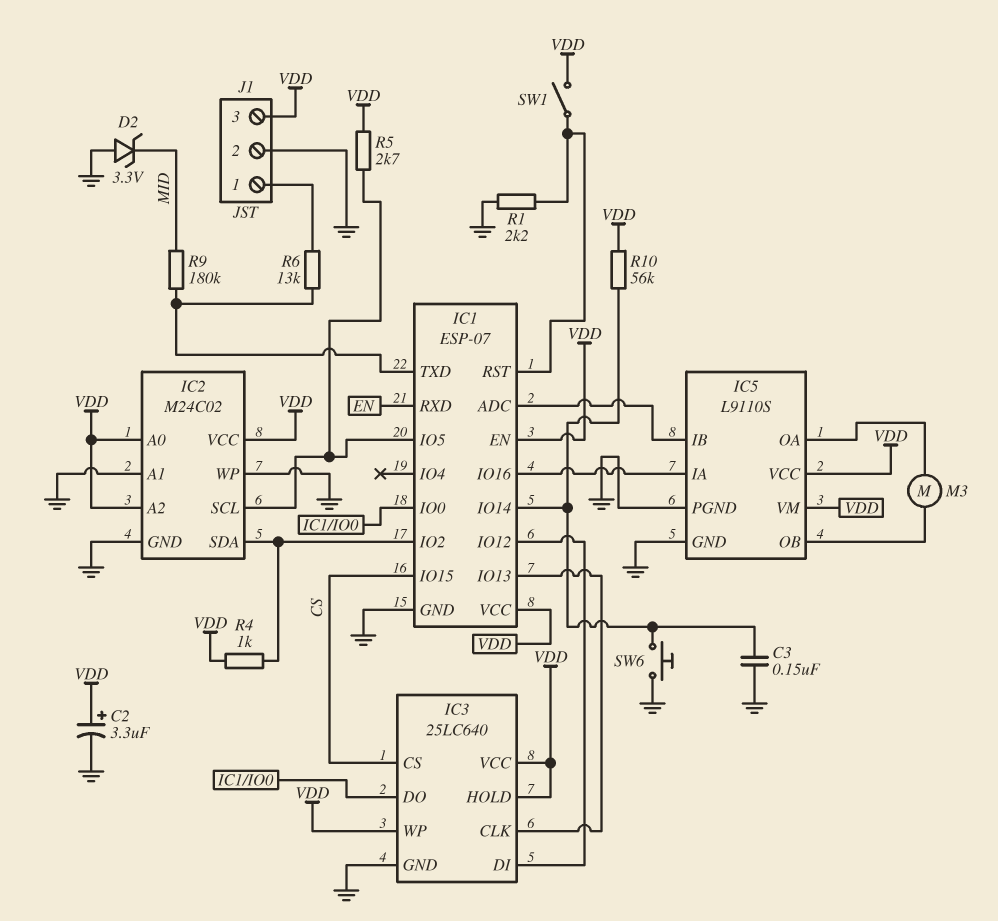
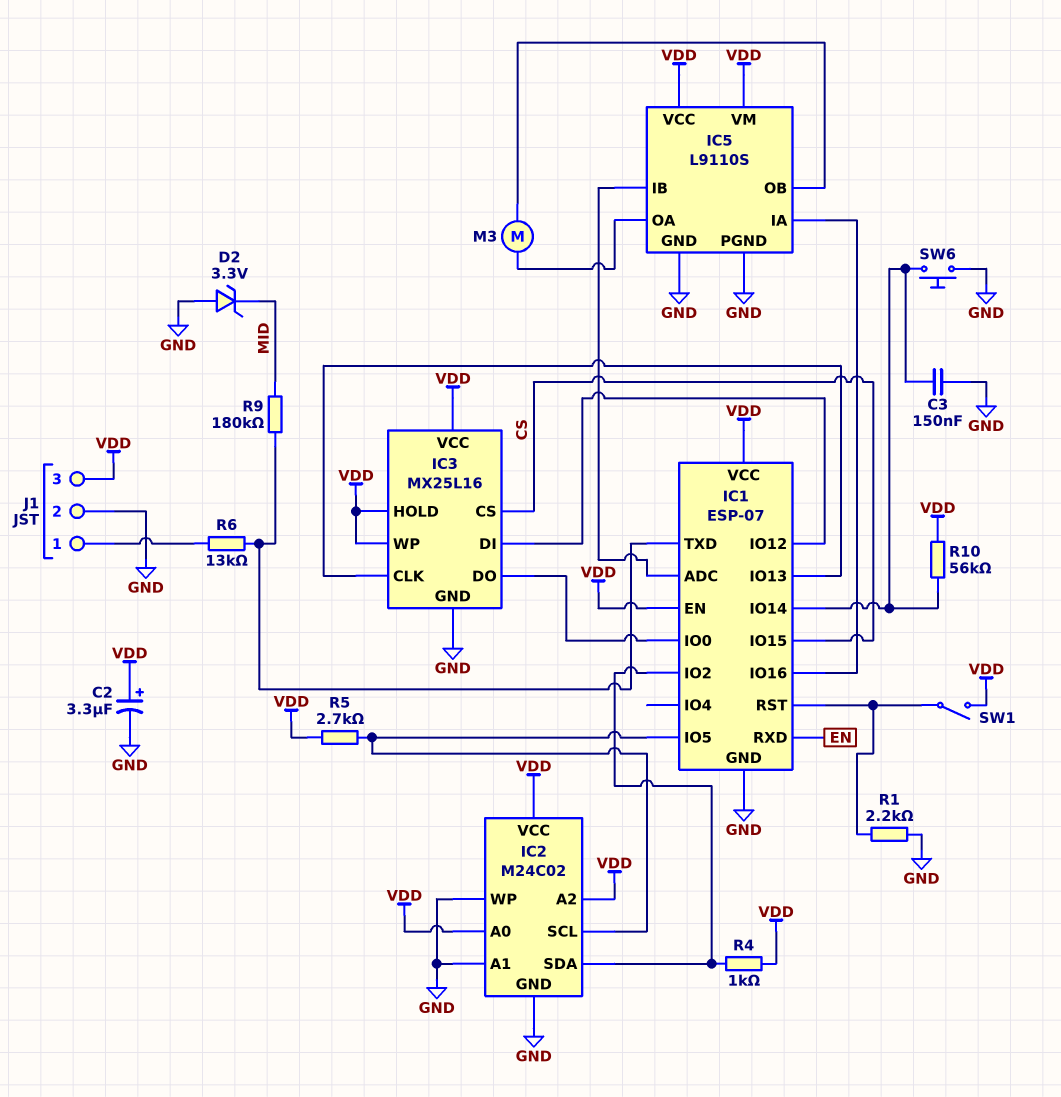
IC3: 25LC640 -> MX25L16

